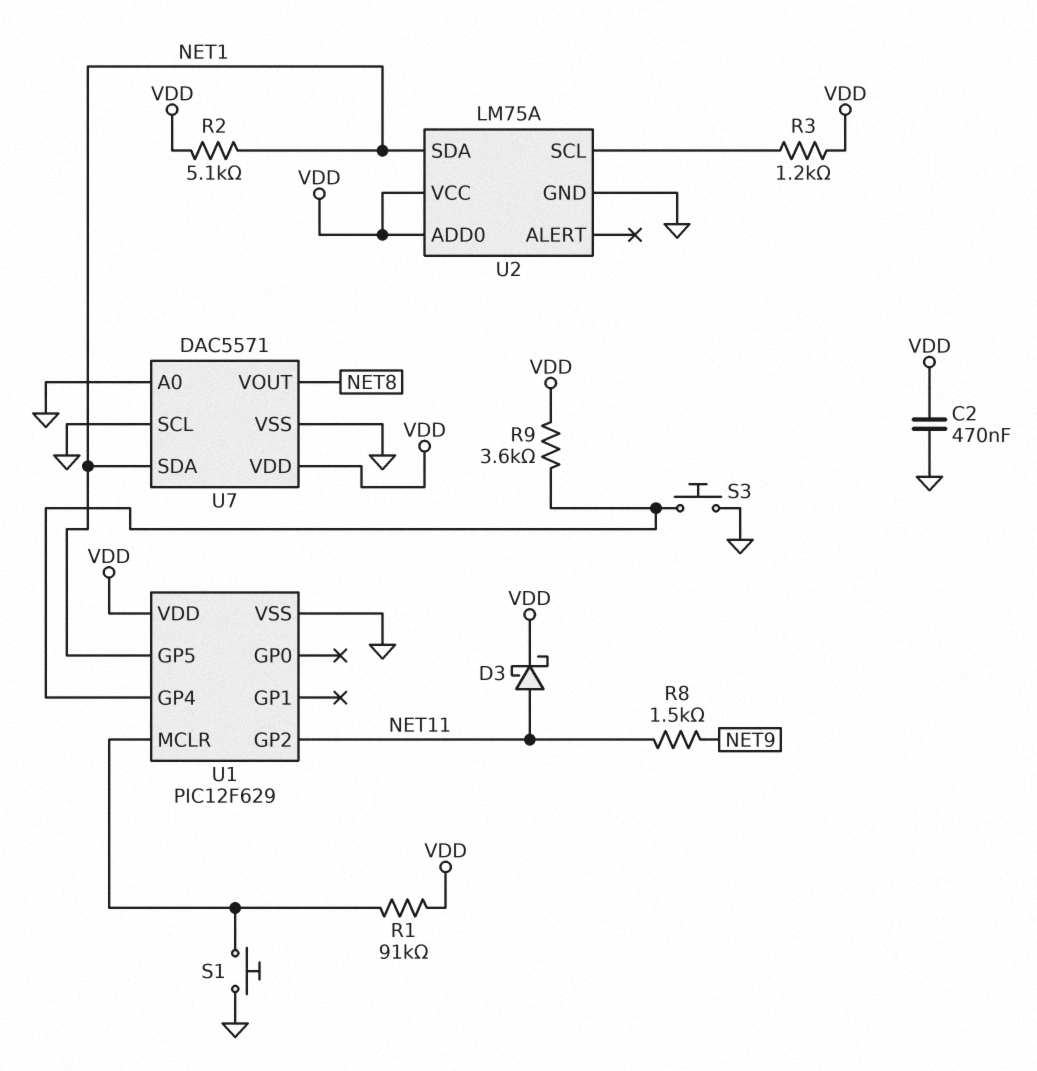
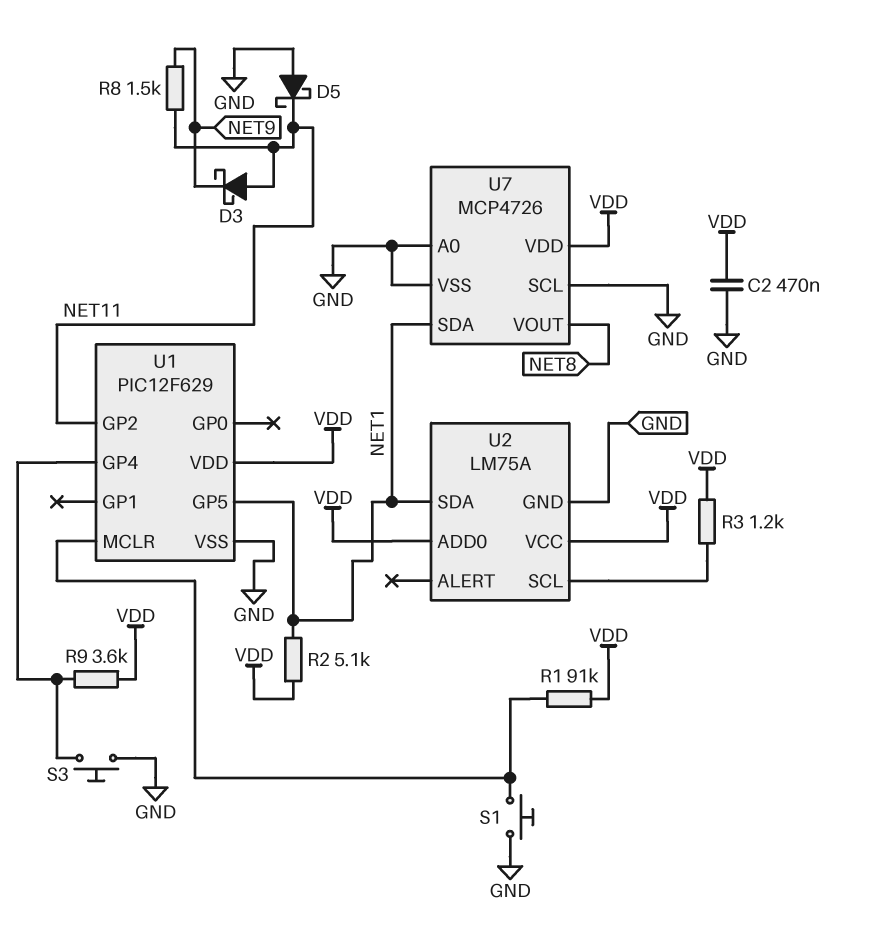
D3: schottky (A NET11, K VDD) -> schottky (A NET11, K NET9)
D5: none -> schottky (A GND, K NET11)
U7: DAC5571 -> MCP4726

